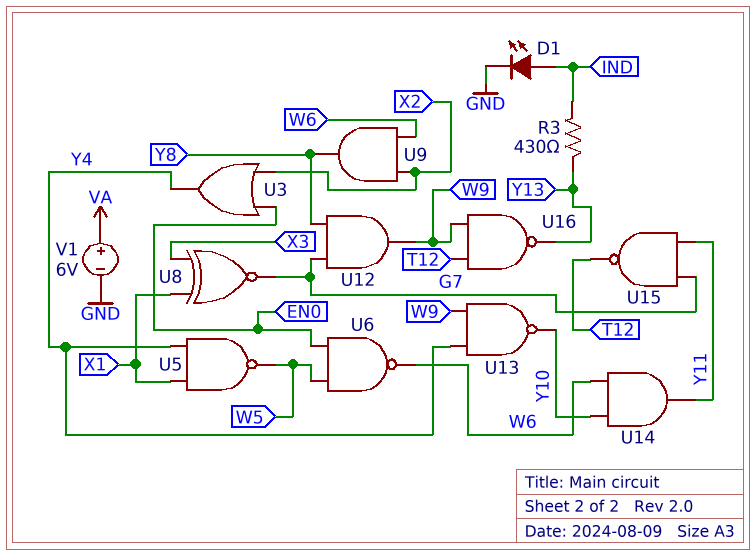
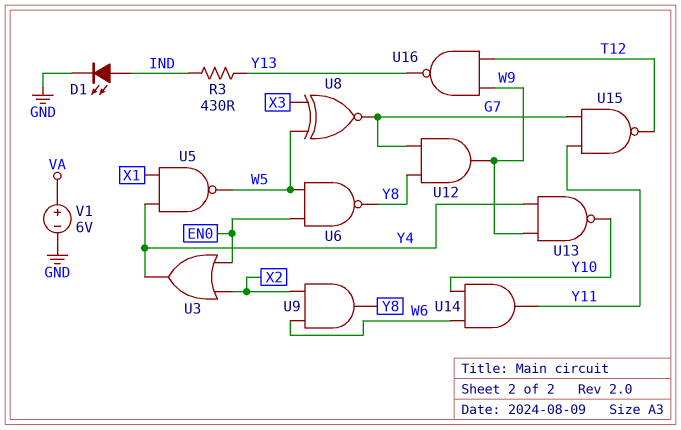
U6: NAND (in EN0, in W5, out W6) -> NAND (in EN0, in W5, out Y8)
U8: XNOR (in X1, in X3, out G7) -> XNOR (in W5, in X3, out G7)

